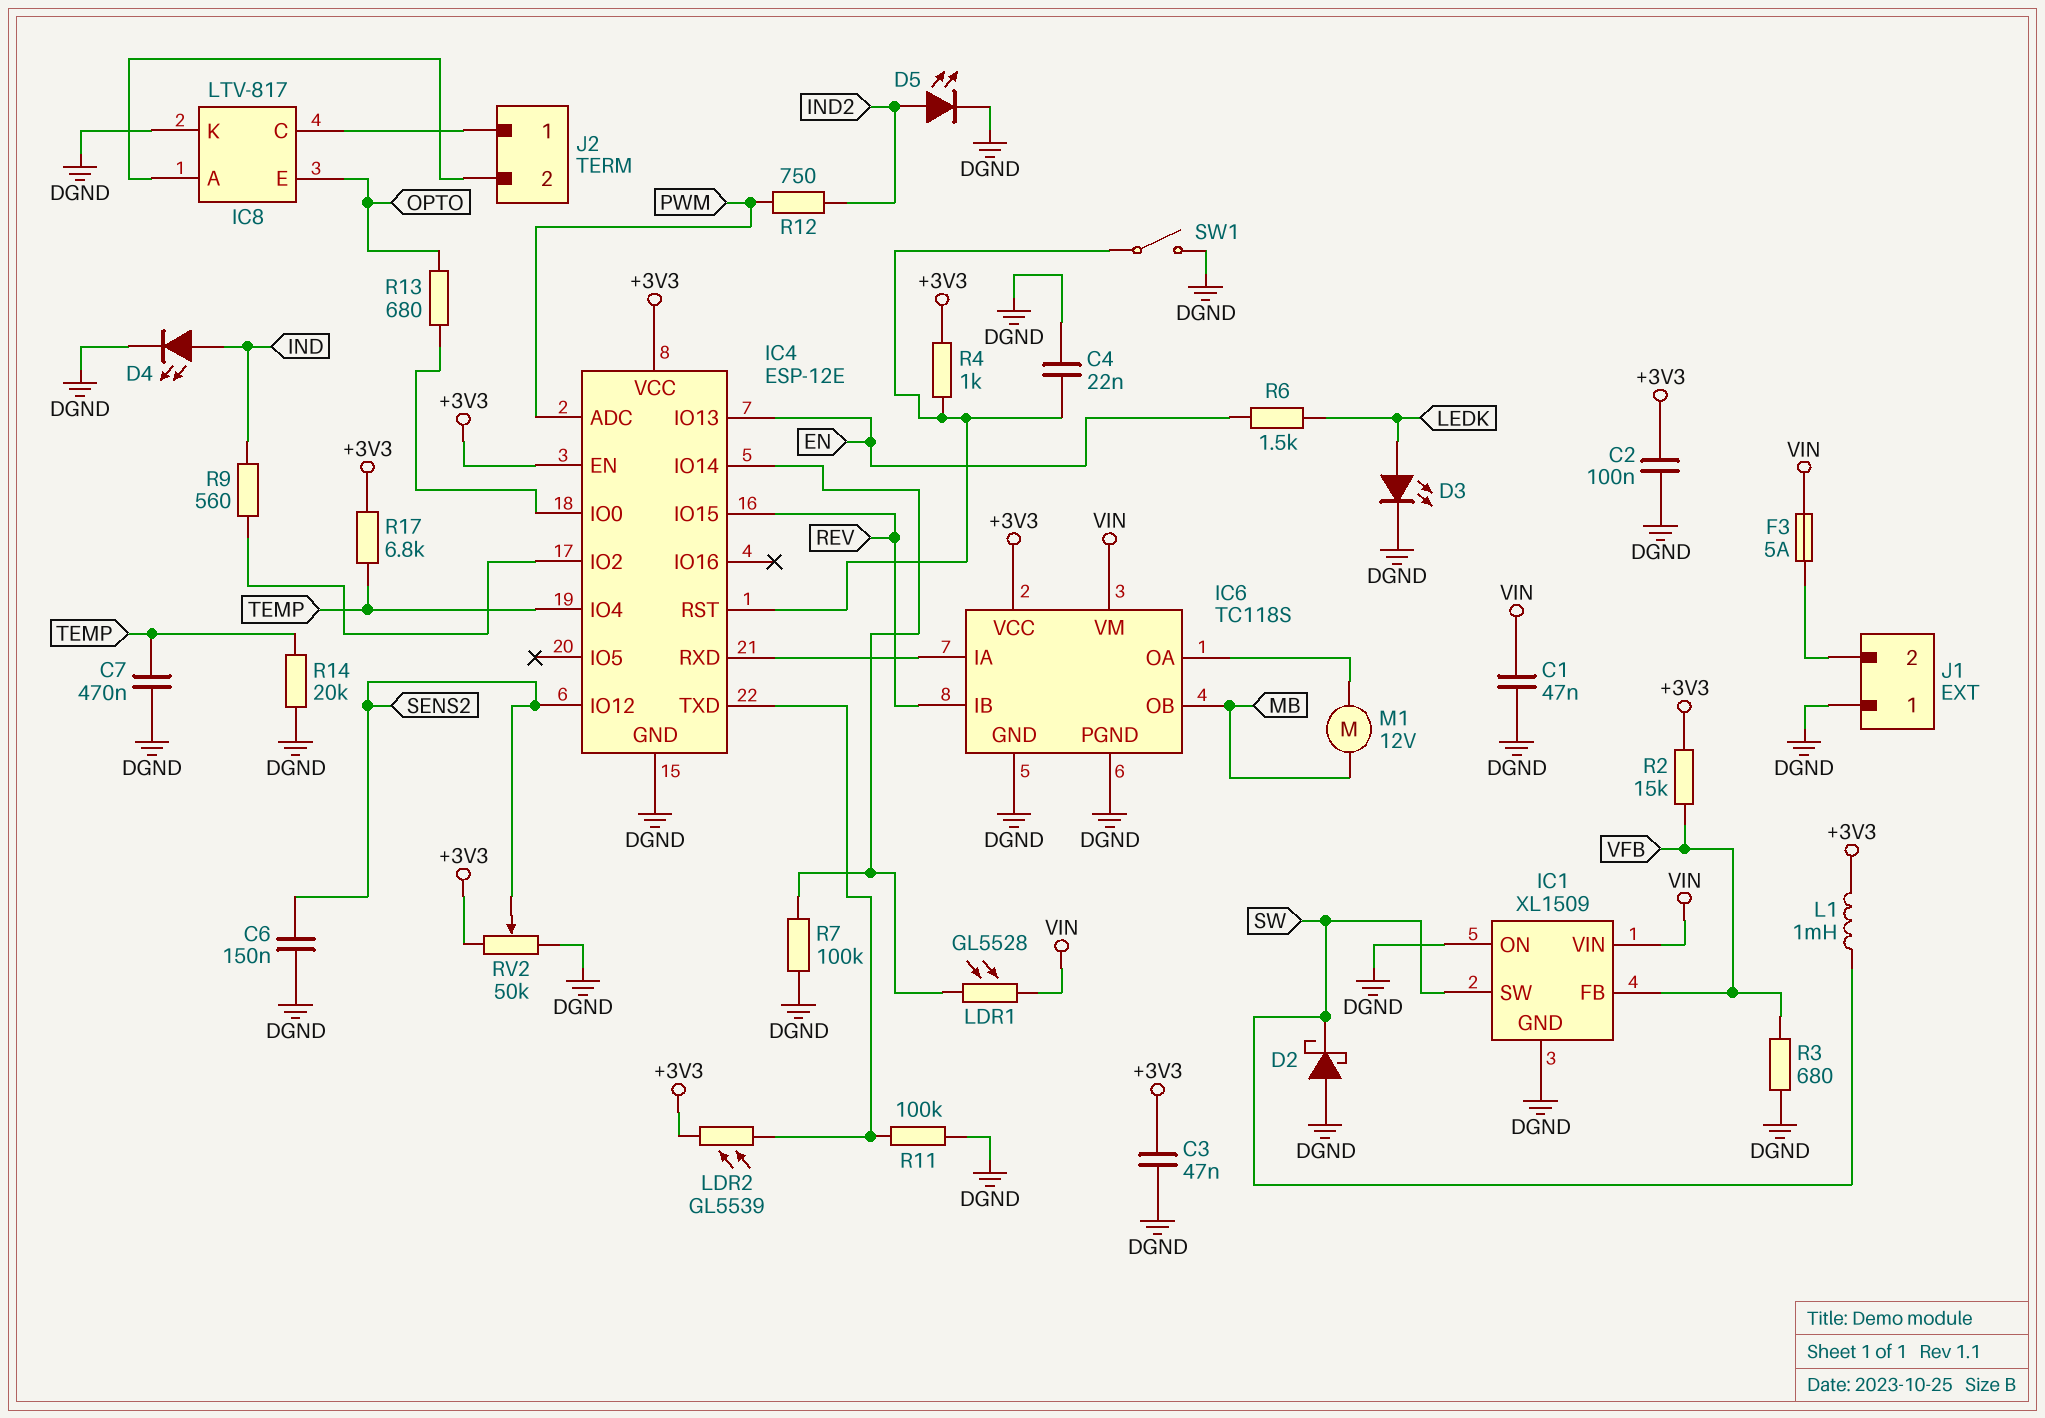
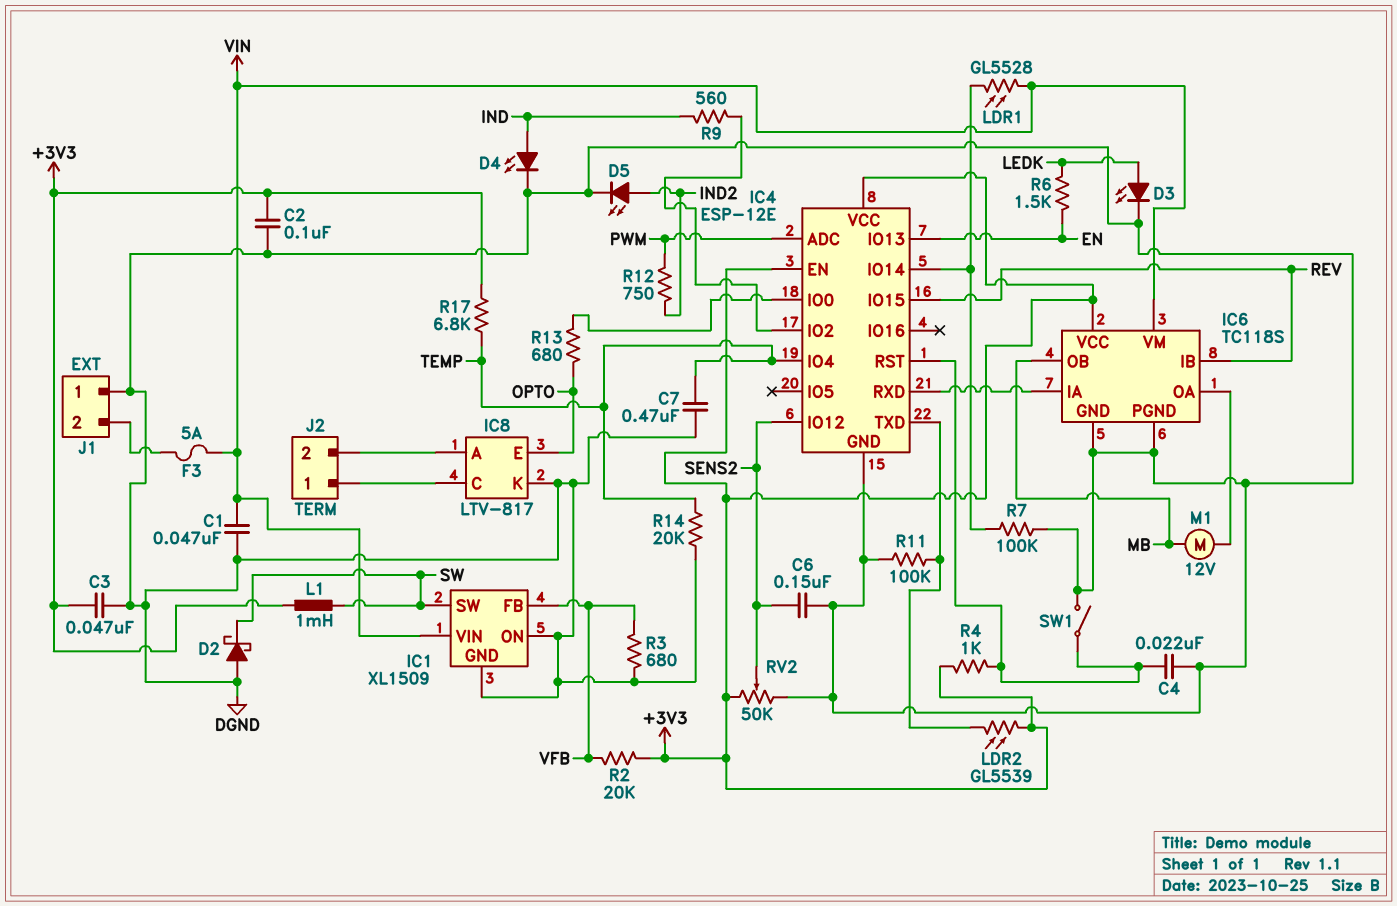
R2: 15k (+3V3, VFB) -> 20k (+3V3, VFB)

